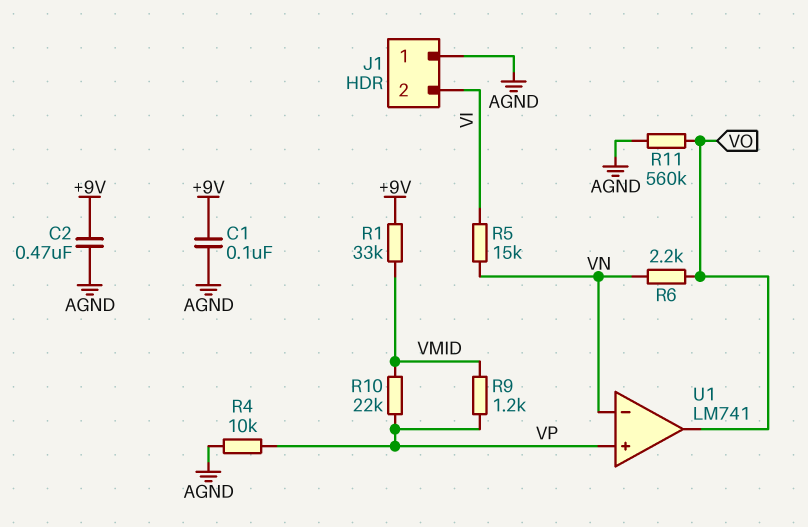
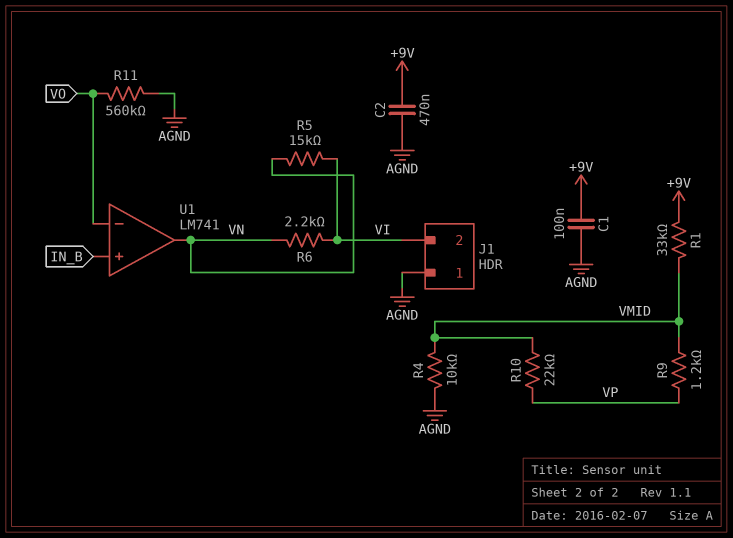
R4: 10k (AGND, VP) -> 10k (AGND, VMID)
R6: 2.2k (VN, VO) -> 2.2k (VI, VN)
U1 pin in+: VP -> IN_B
U1 pin in-: VN -> VO
U1 pin out: VO -> VN

